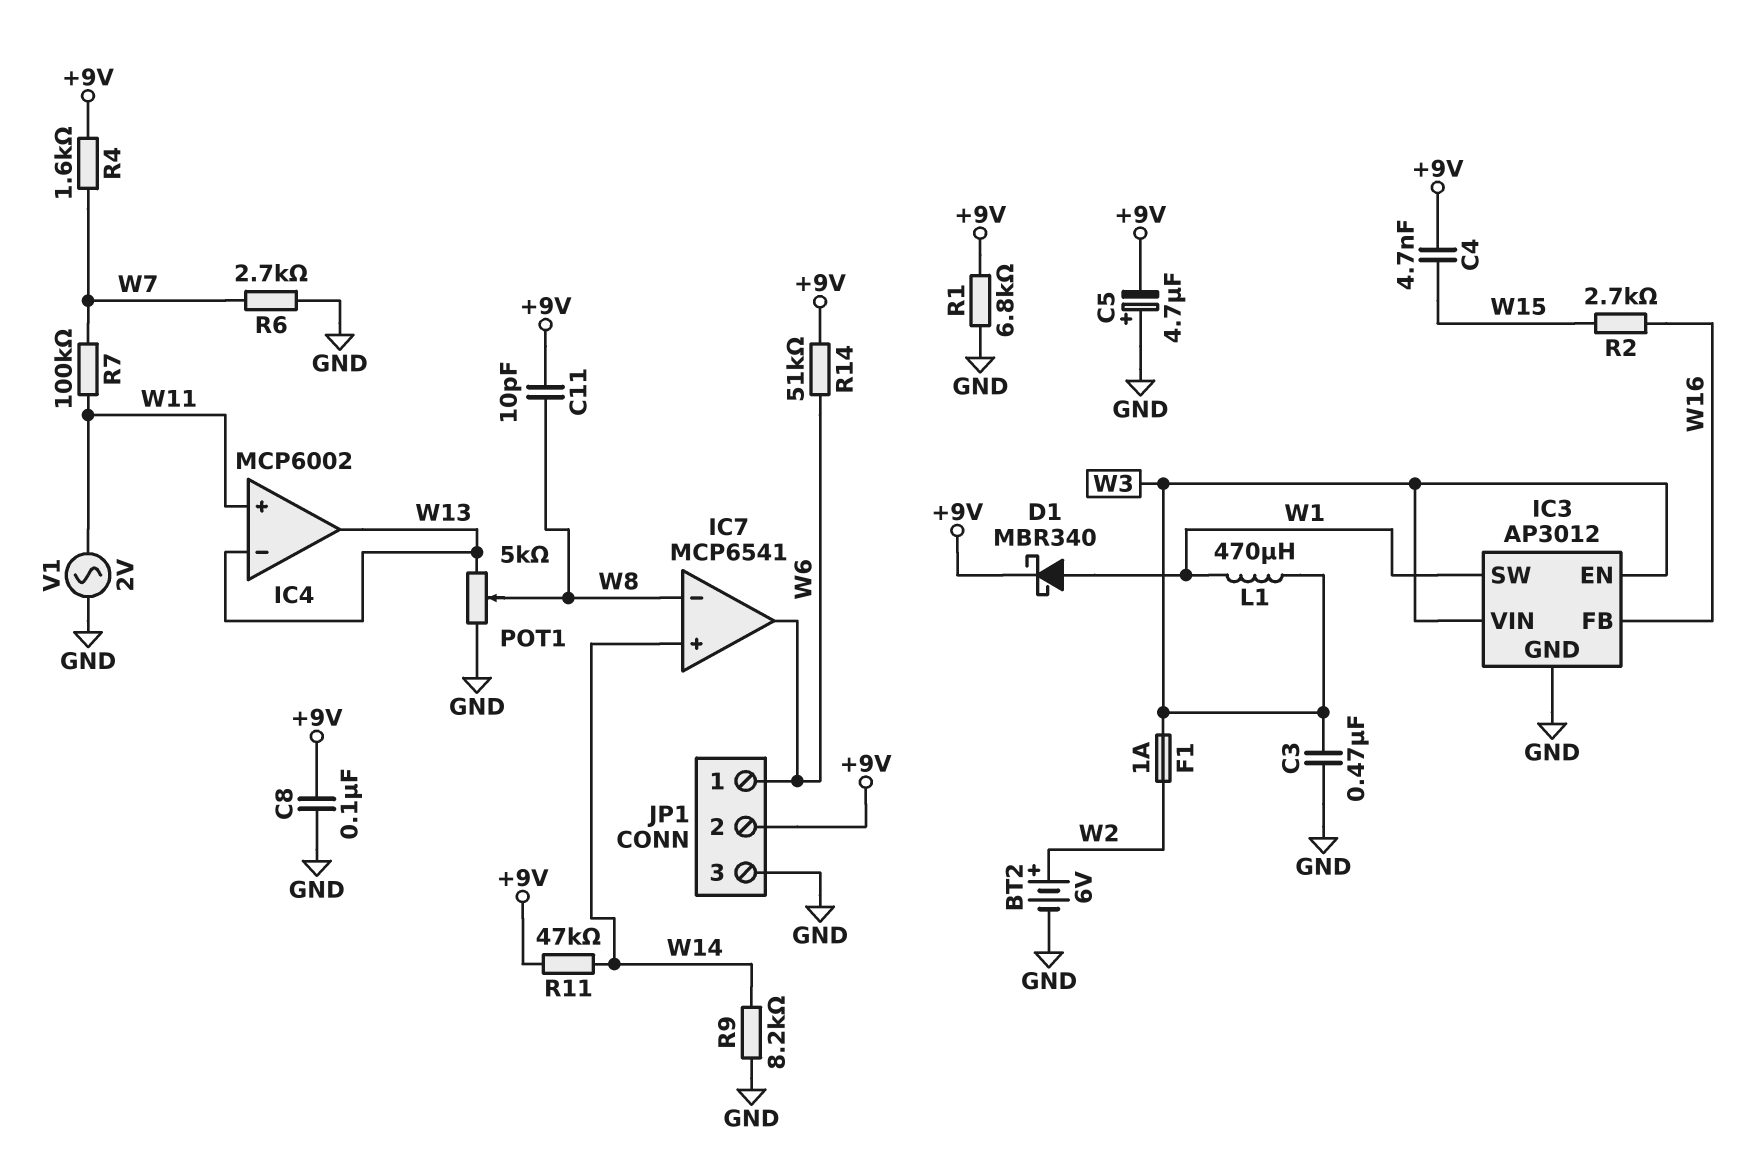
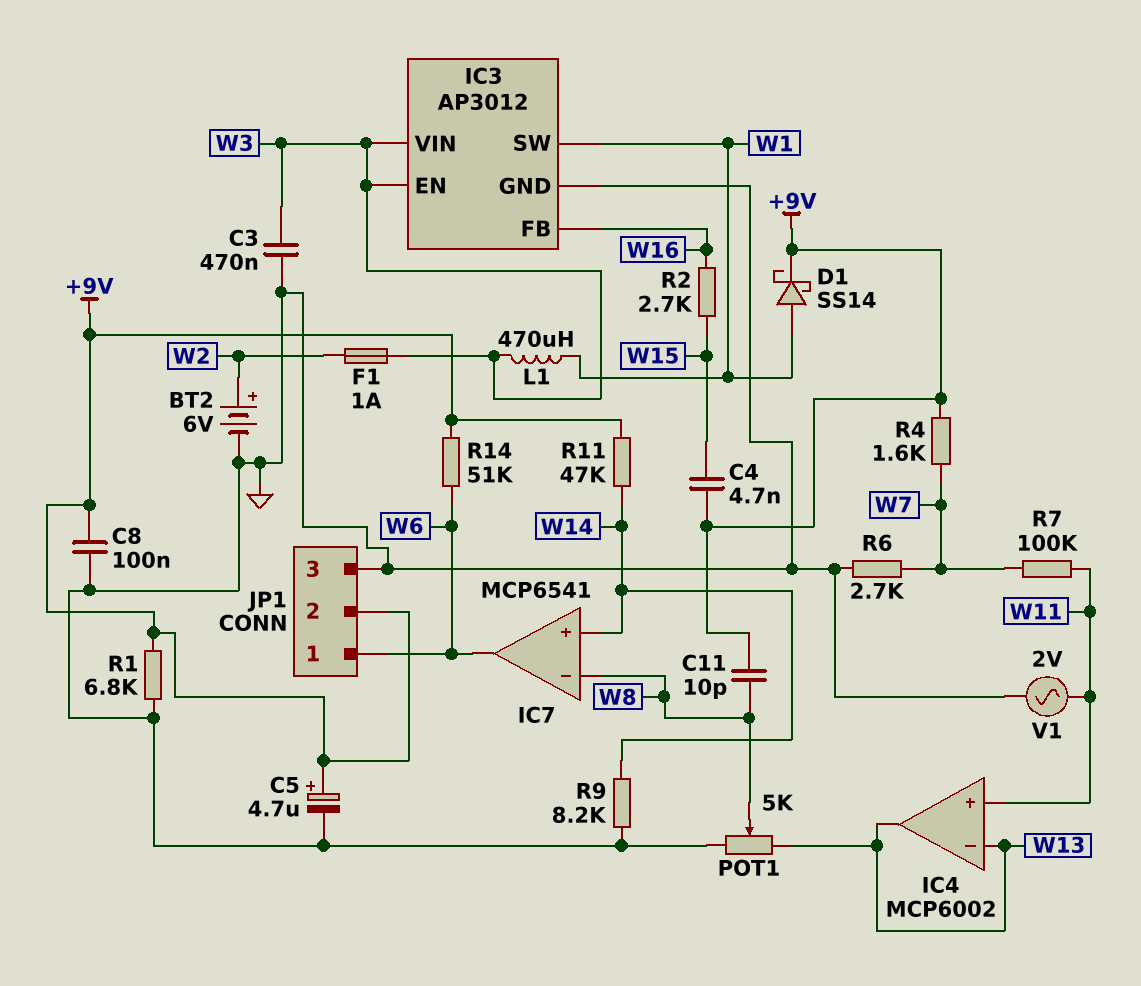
C5: 4.7uF (plus GND, minus +9V) -> 4.7uF (plus +9V, minus GND)
D1: schottky MBR340 (A W1, K +9V) -> schottky SS14 (A W1, K +9V)

